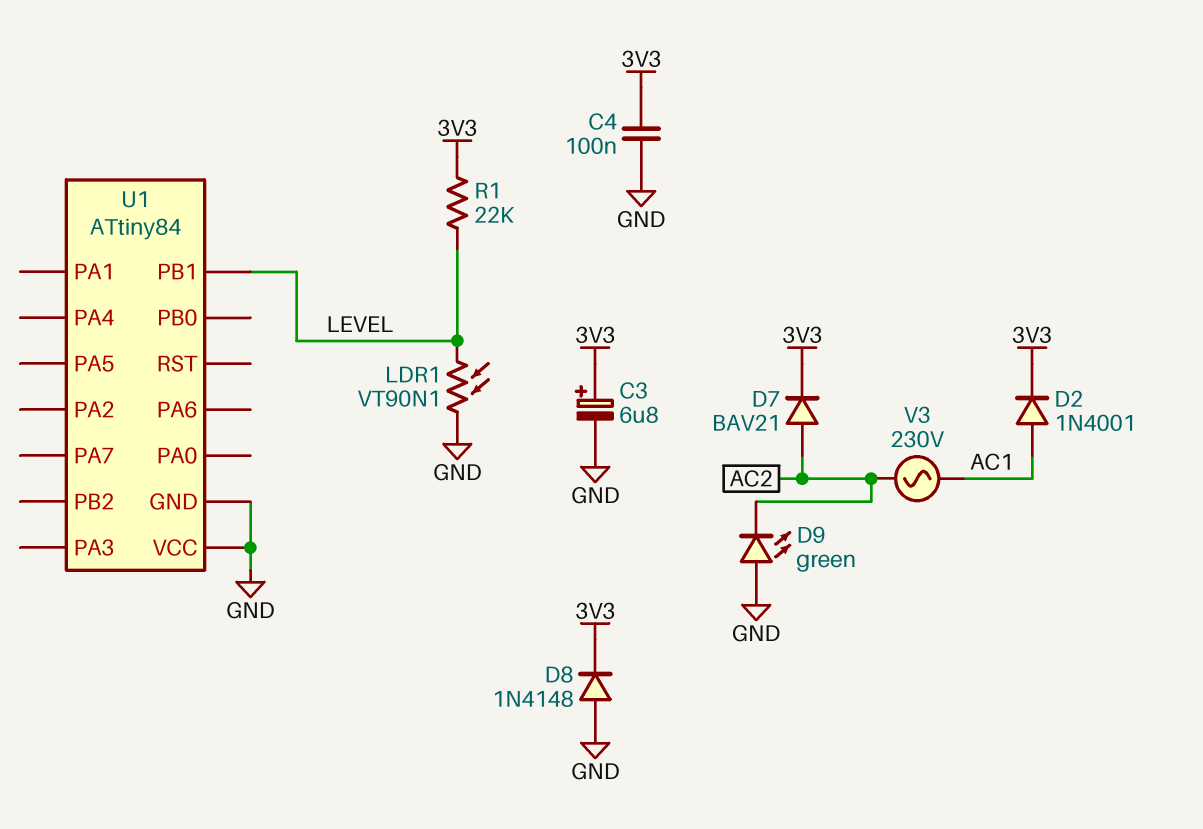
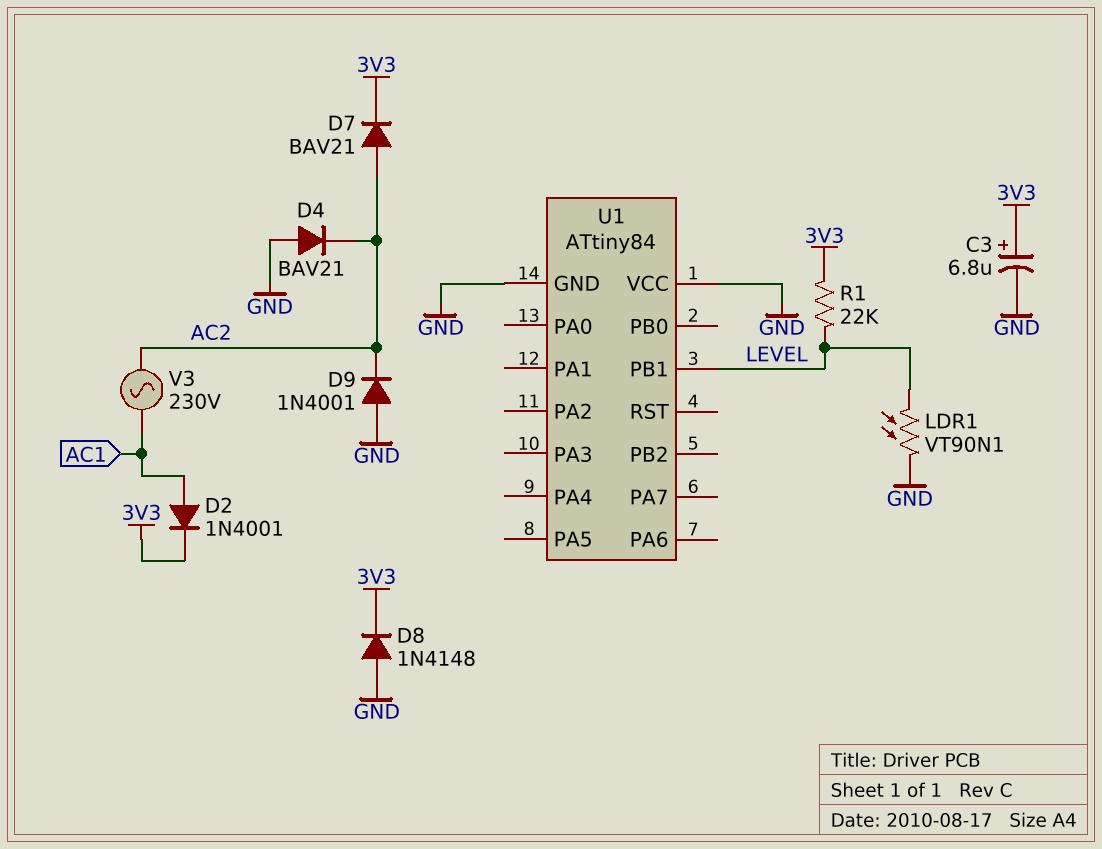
C4: 100nF (3V3, GND) -> none
D4: none -> diode BAV21 (A GND, K AC2)
D9: LED green (A GND, K AC2) -> diode 1N4001 (A GND, K AC2)

